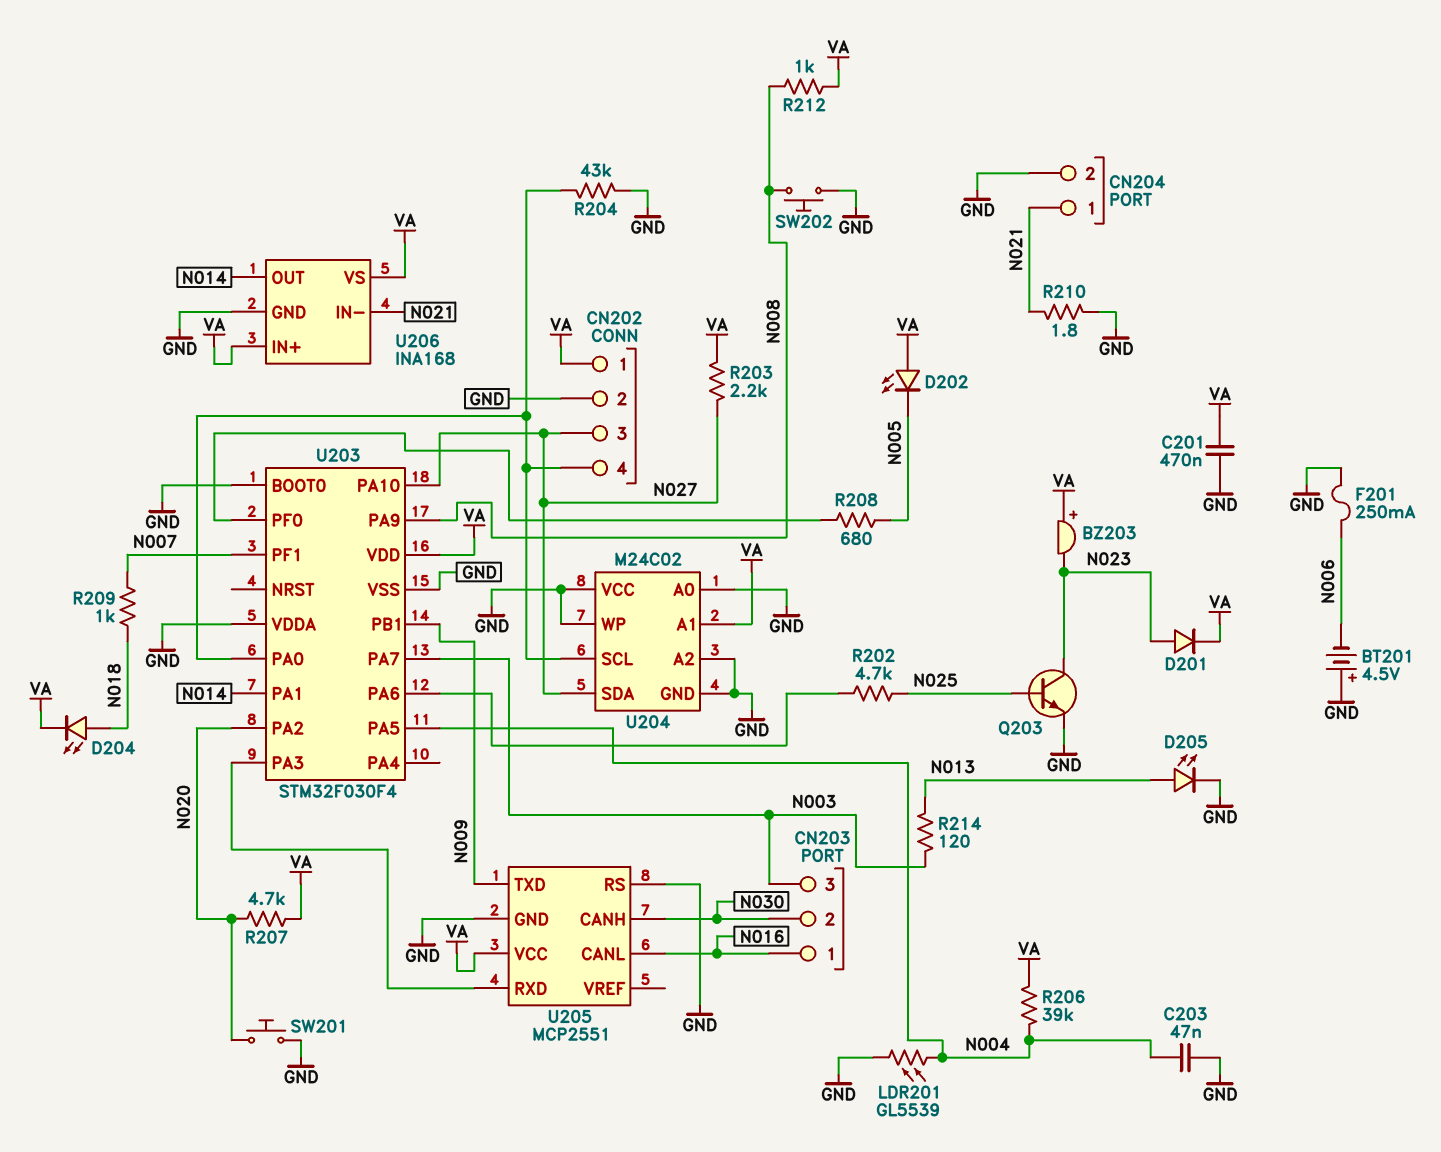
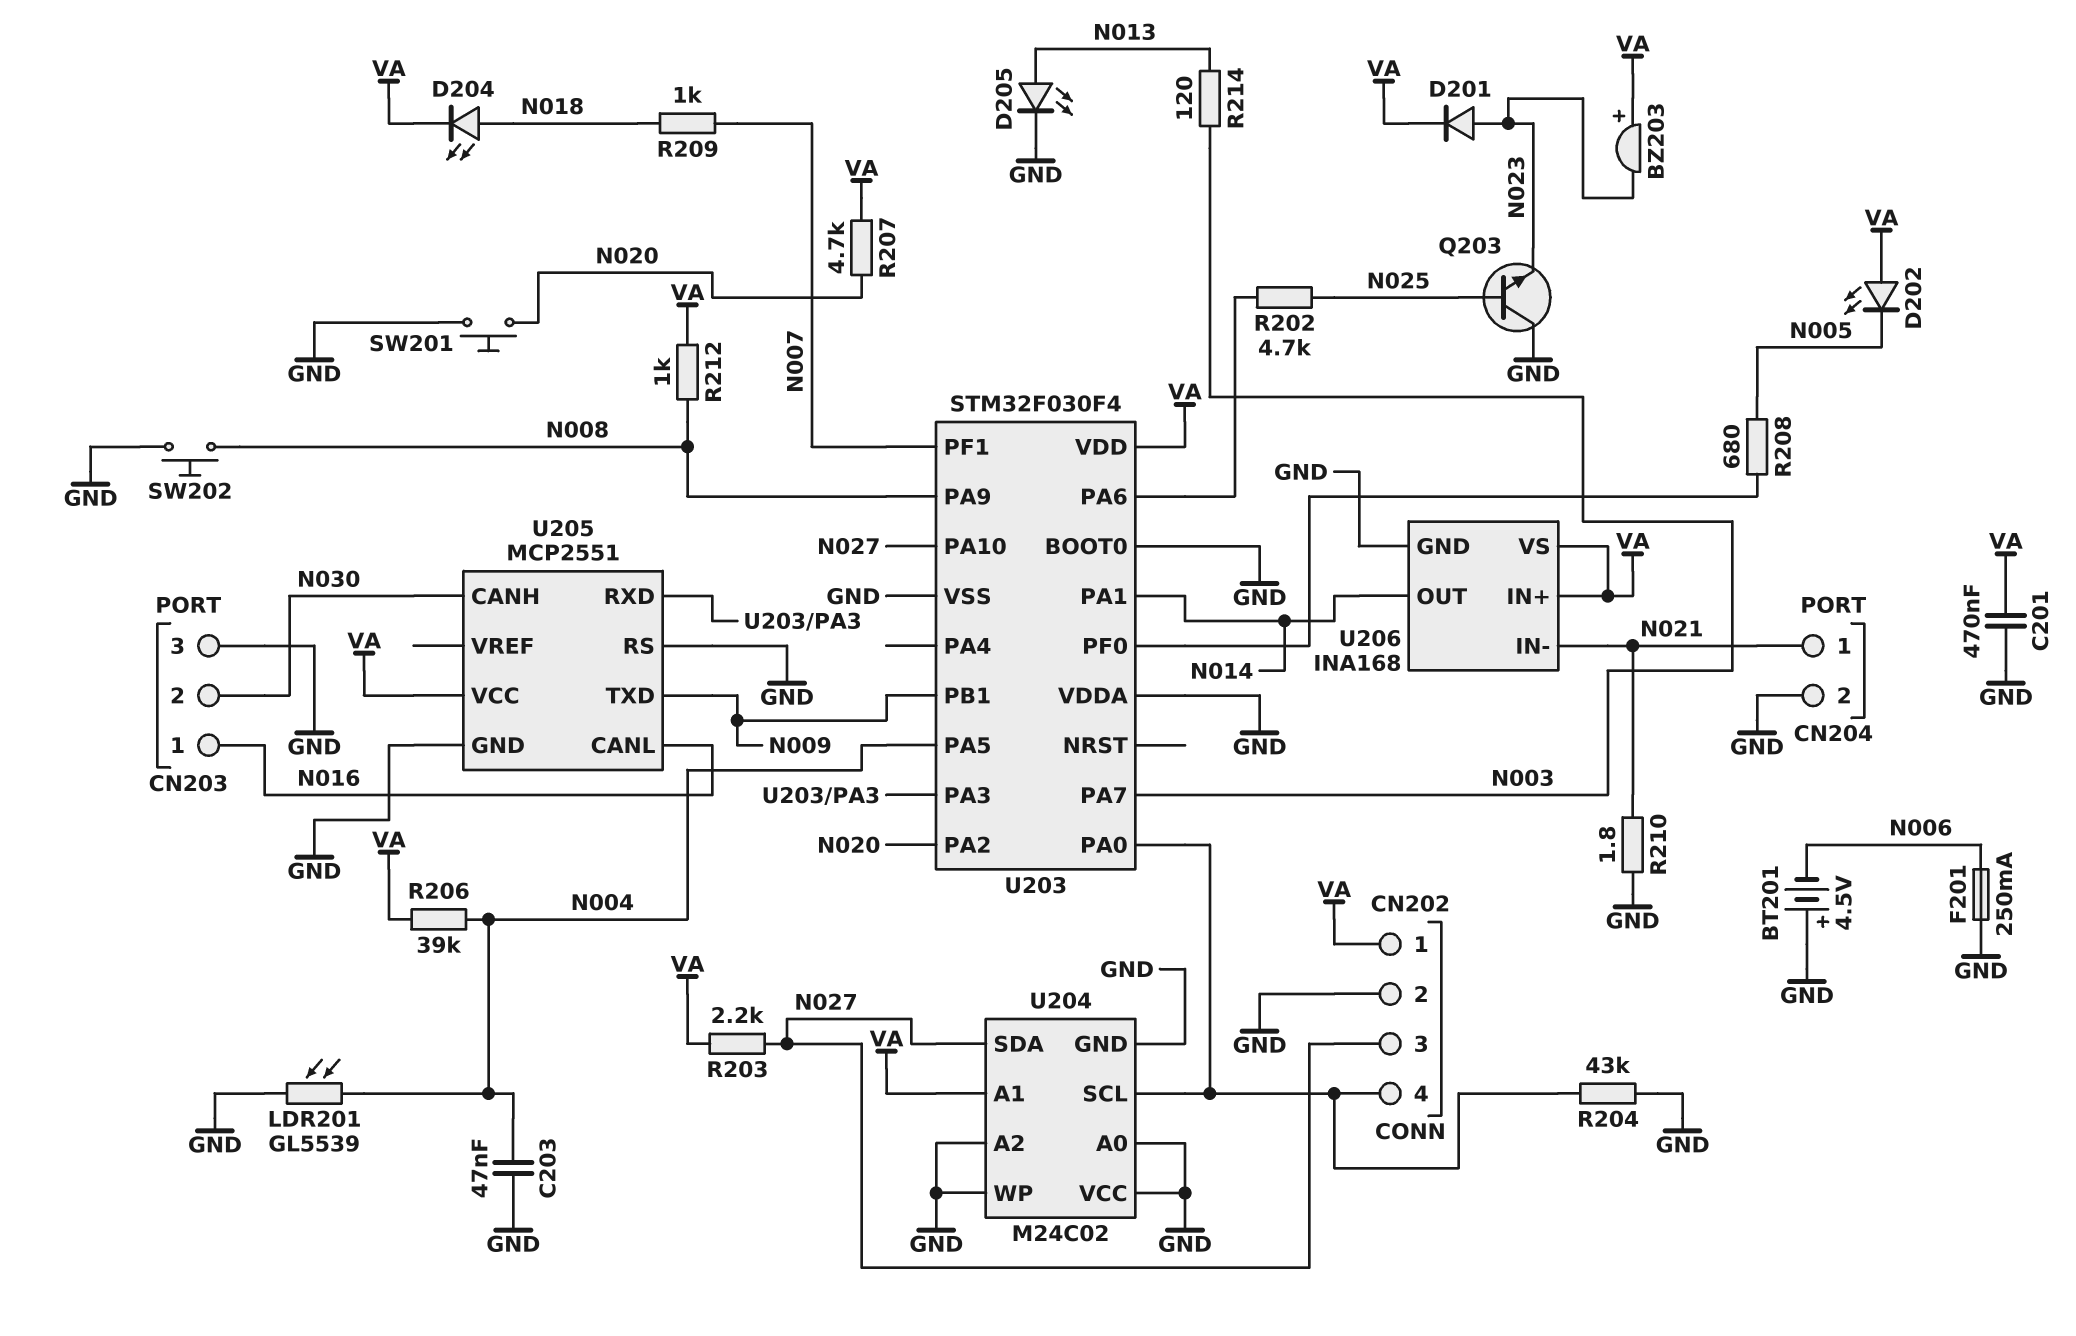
CN203 pin 3: N003 -> GND
Q203: NPN (B N025, C N023, E GND) -> NPN (B N025, C GND, E N023)

